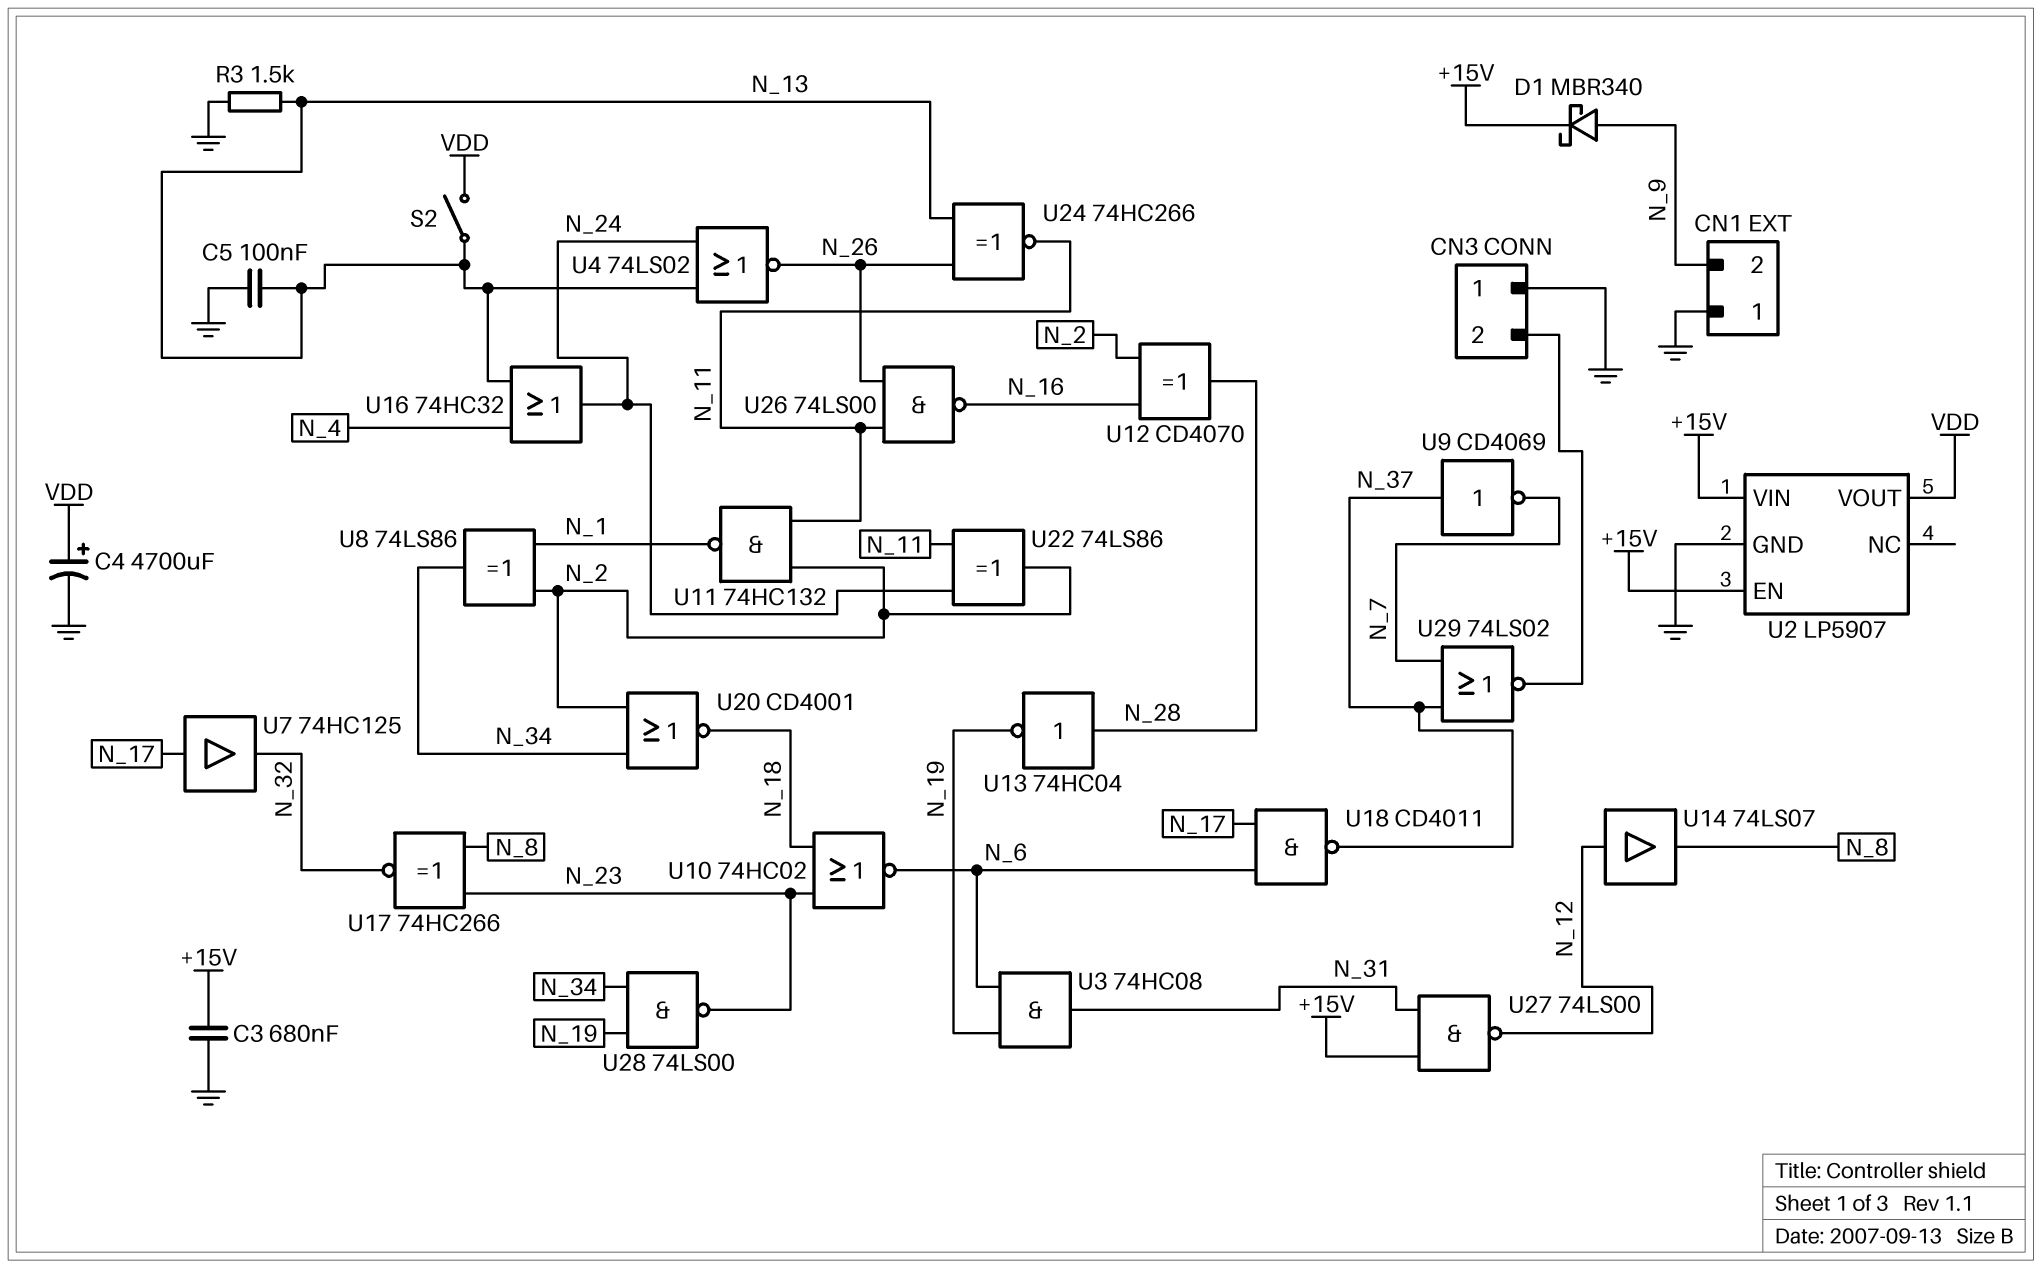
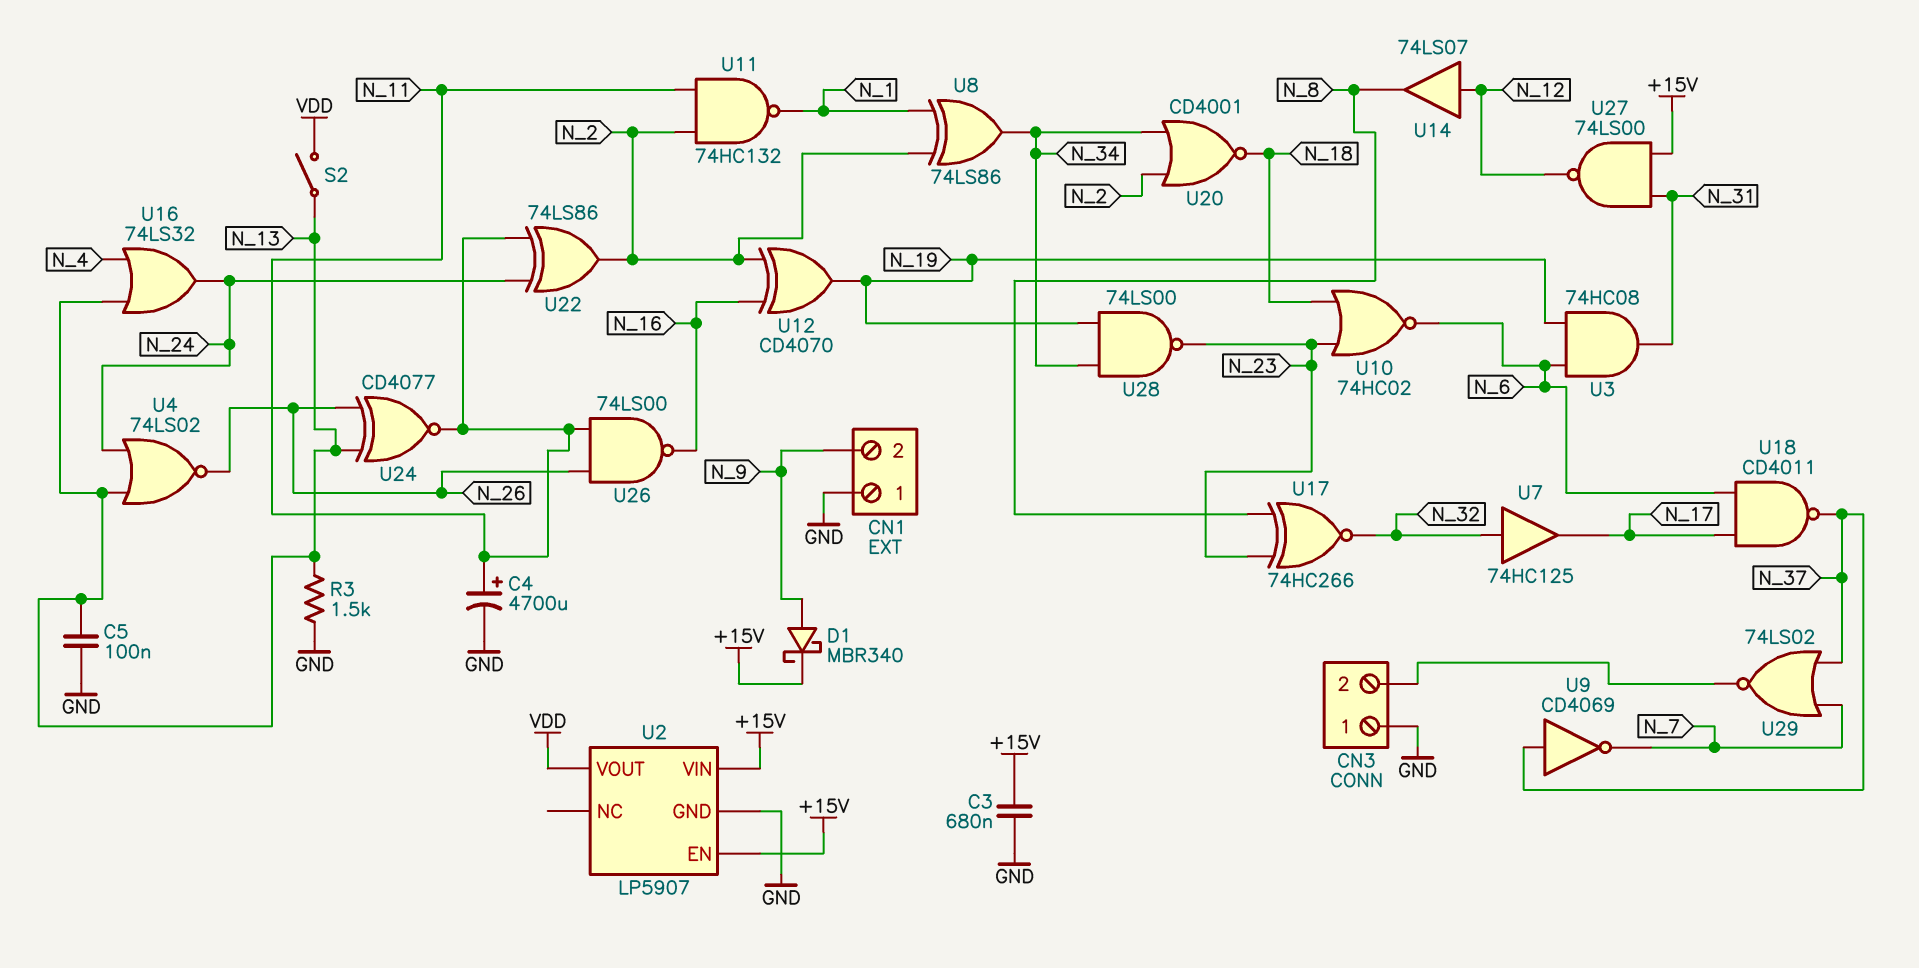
C4: 4700uF (plus VDD, minus GND) -> 4700uF (plus N_11, minus GND)
U7: buffer 74HC125 (in N_17, out N_32) -> buffer 74HC125 (in N_32, out N_17)
U12: XOR CD4070 (in N_2, in N_16, out N_28) -> XOR CD4070 (in N_2, in N_16, out N_19)
U13: NOT 74HC04 (in N_28, out N_19) -> none
U16: OR 74HC32 (in N_4, in N_13, out N_24) -> OR 74LS32 (in N_4, in N_13, out N_24)
U24: XNOR 74HC266 (in N_13, in N_26, out N_11) -> XNOR CD4077 (in N_13, in N_26, out N_11)

